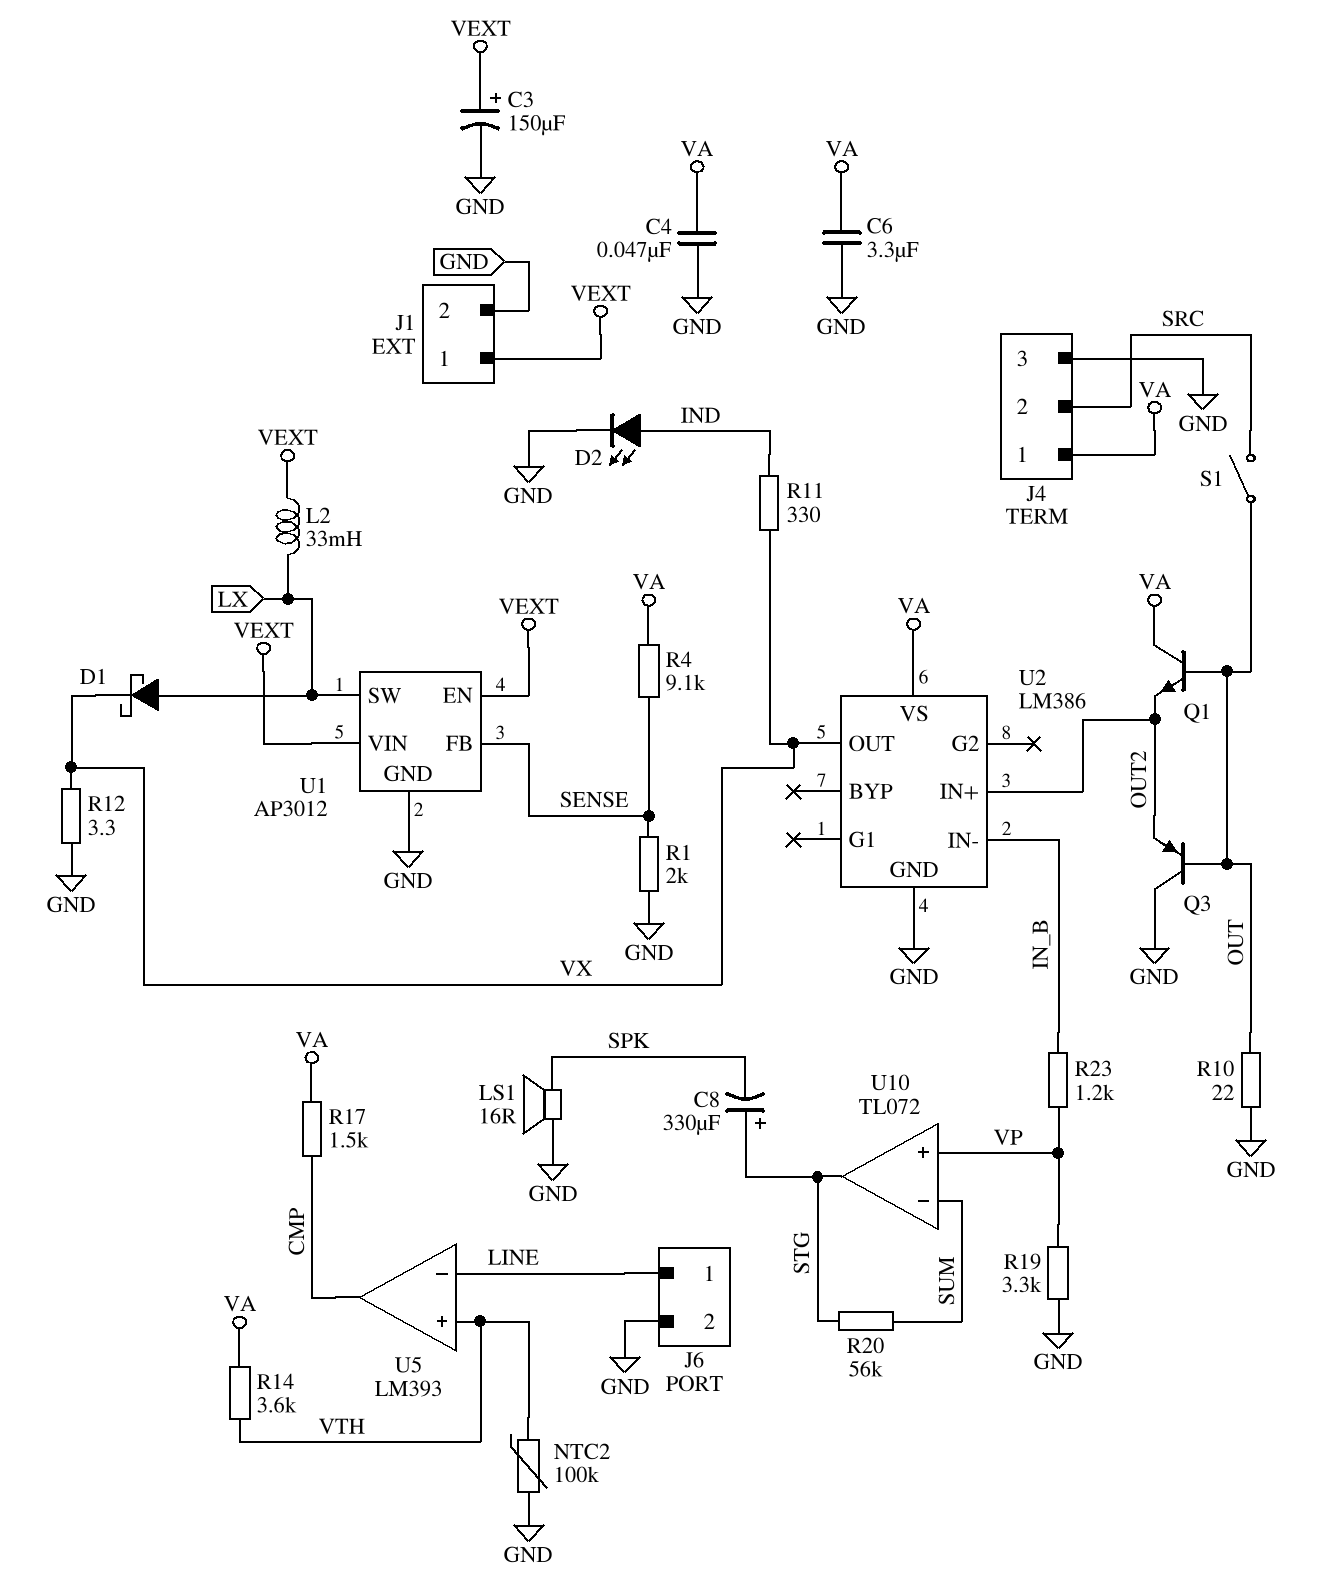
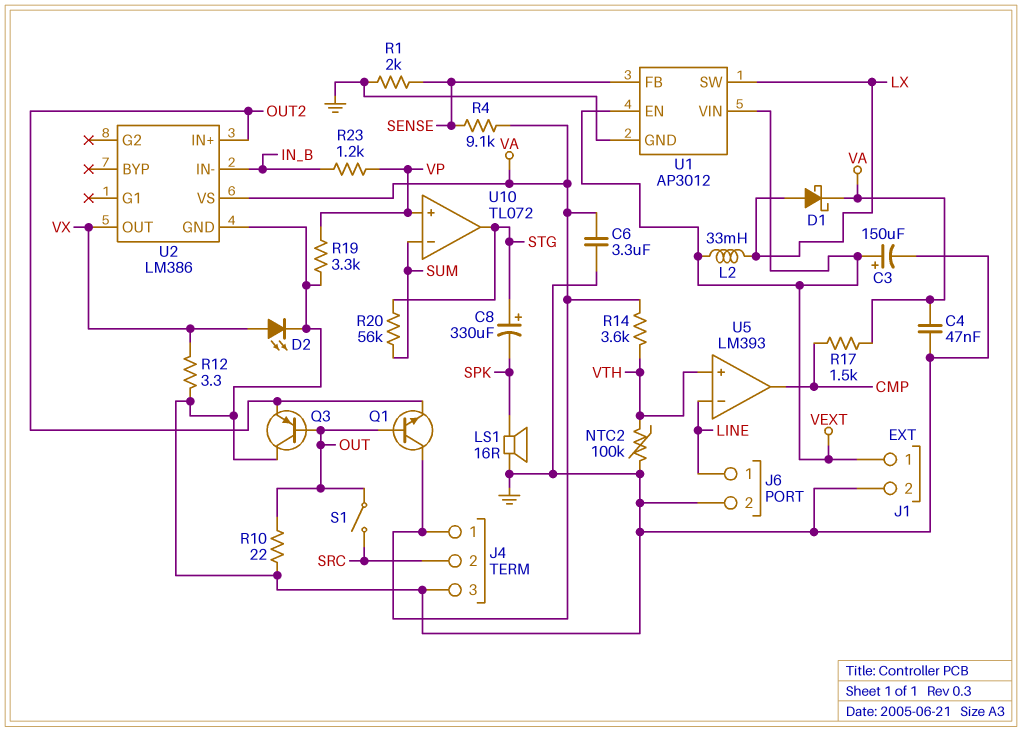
D1: schottky (A LX, K VX) -> schottky (A LX, K VA)
D2: LED (A IND, K GND) -> LED (A VX, K GND)
R11: 330 (IND, VX) -> none

